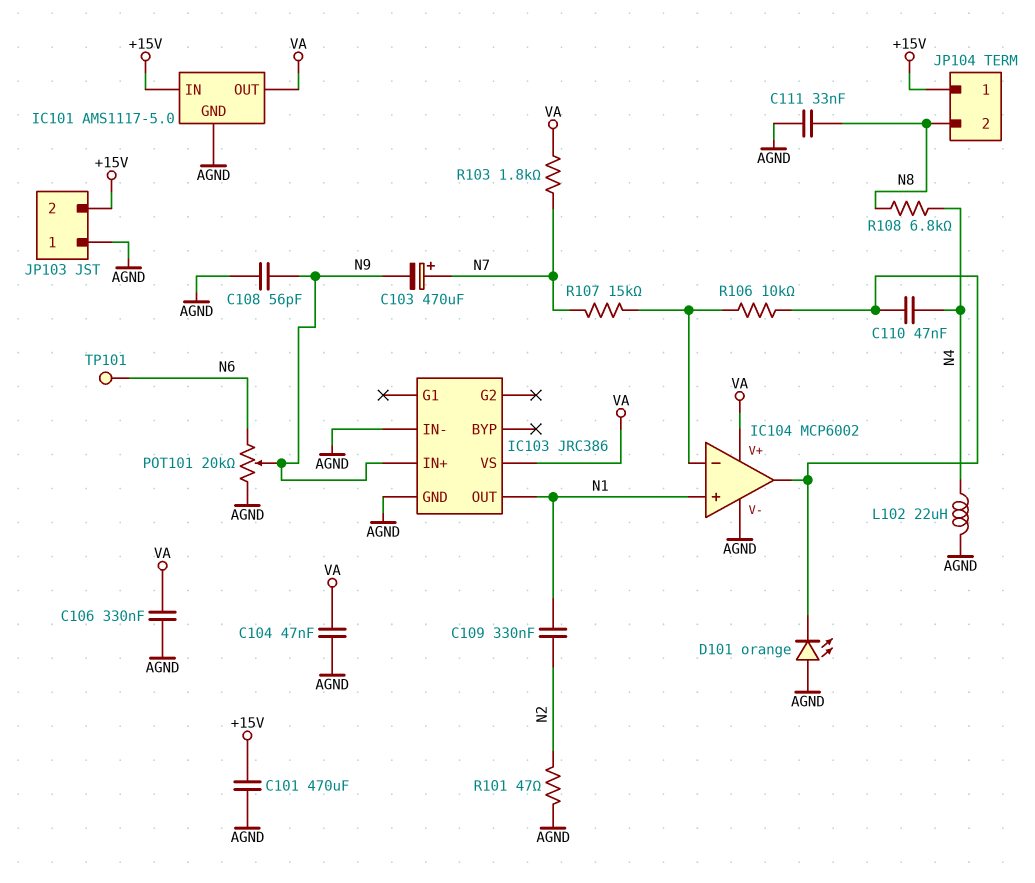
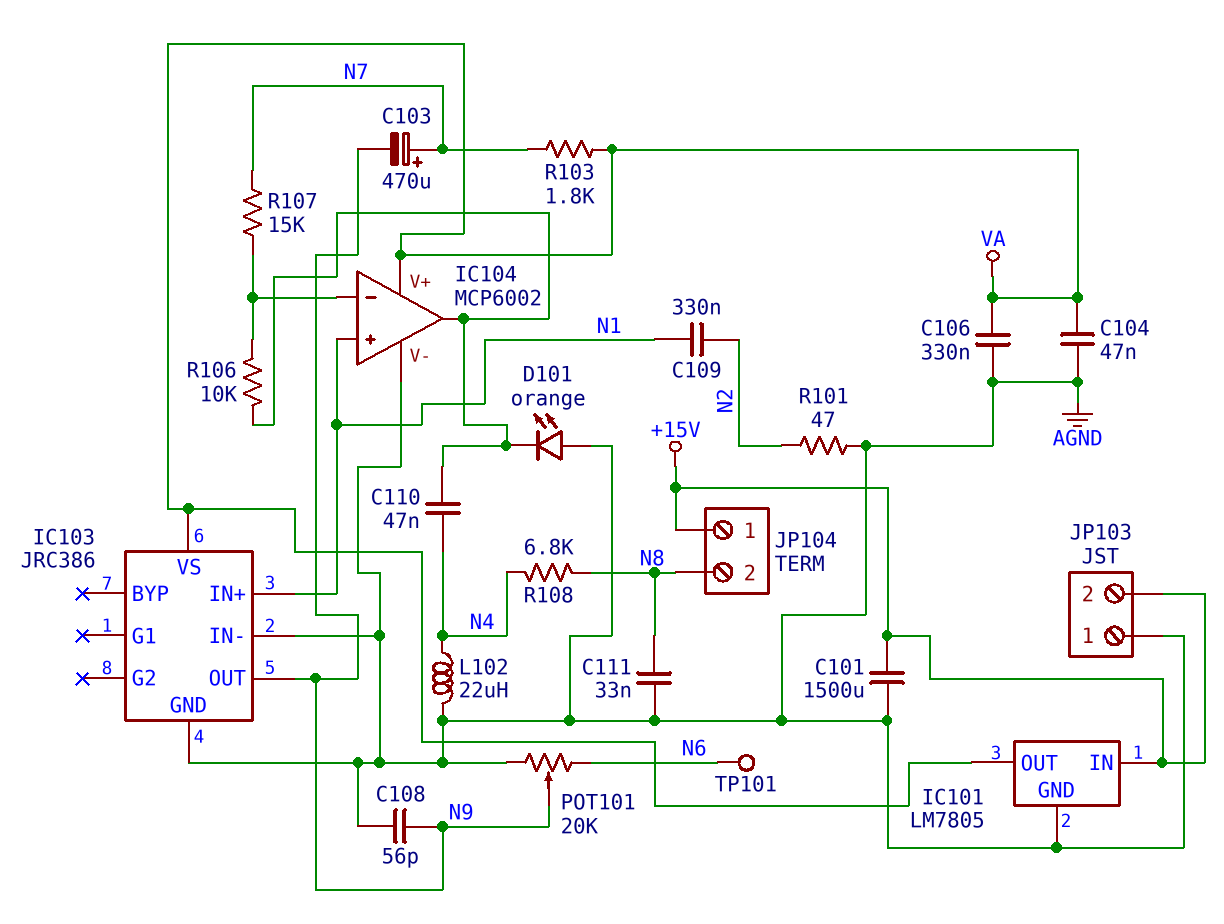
C101: 470uF (+15V, AGND) -> 1500uF (+15V, AGND)
IC101: AMS1117-5.0 -> LM7805
IC103 pin IN+: N9 -> N1
IC103 pin OUT: N1 -> N9

